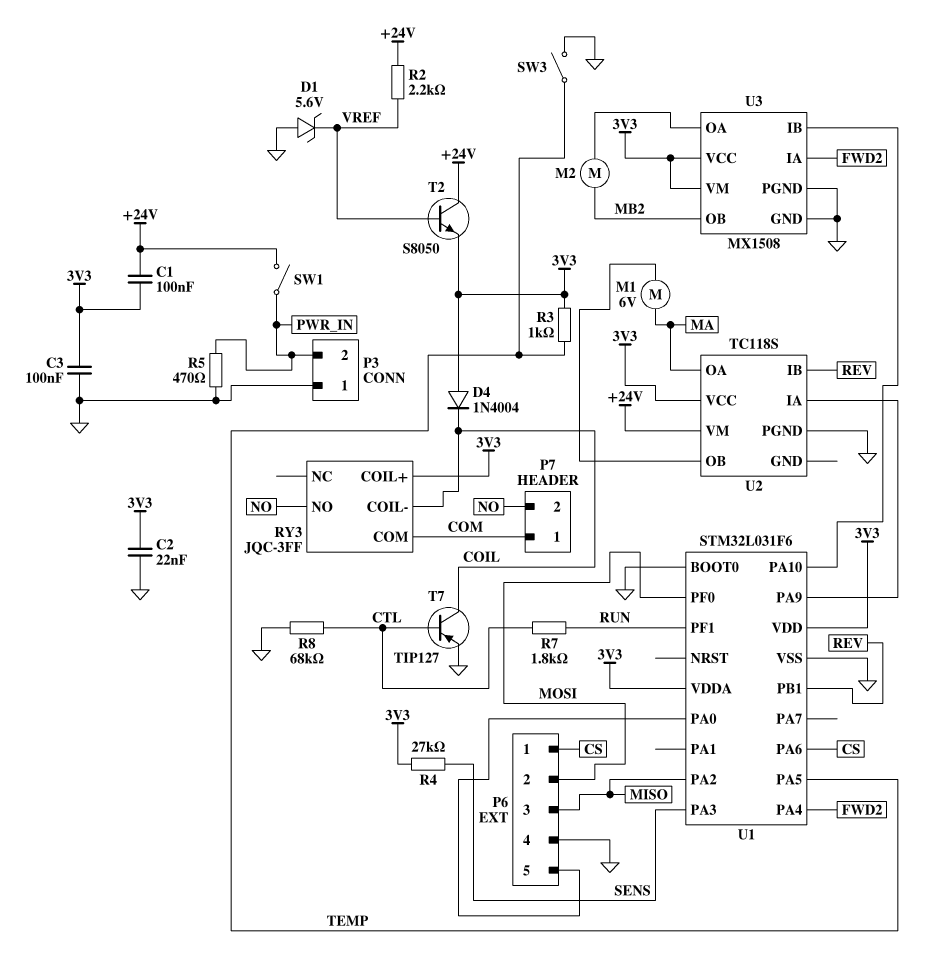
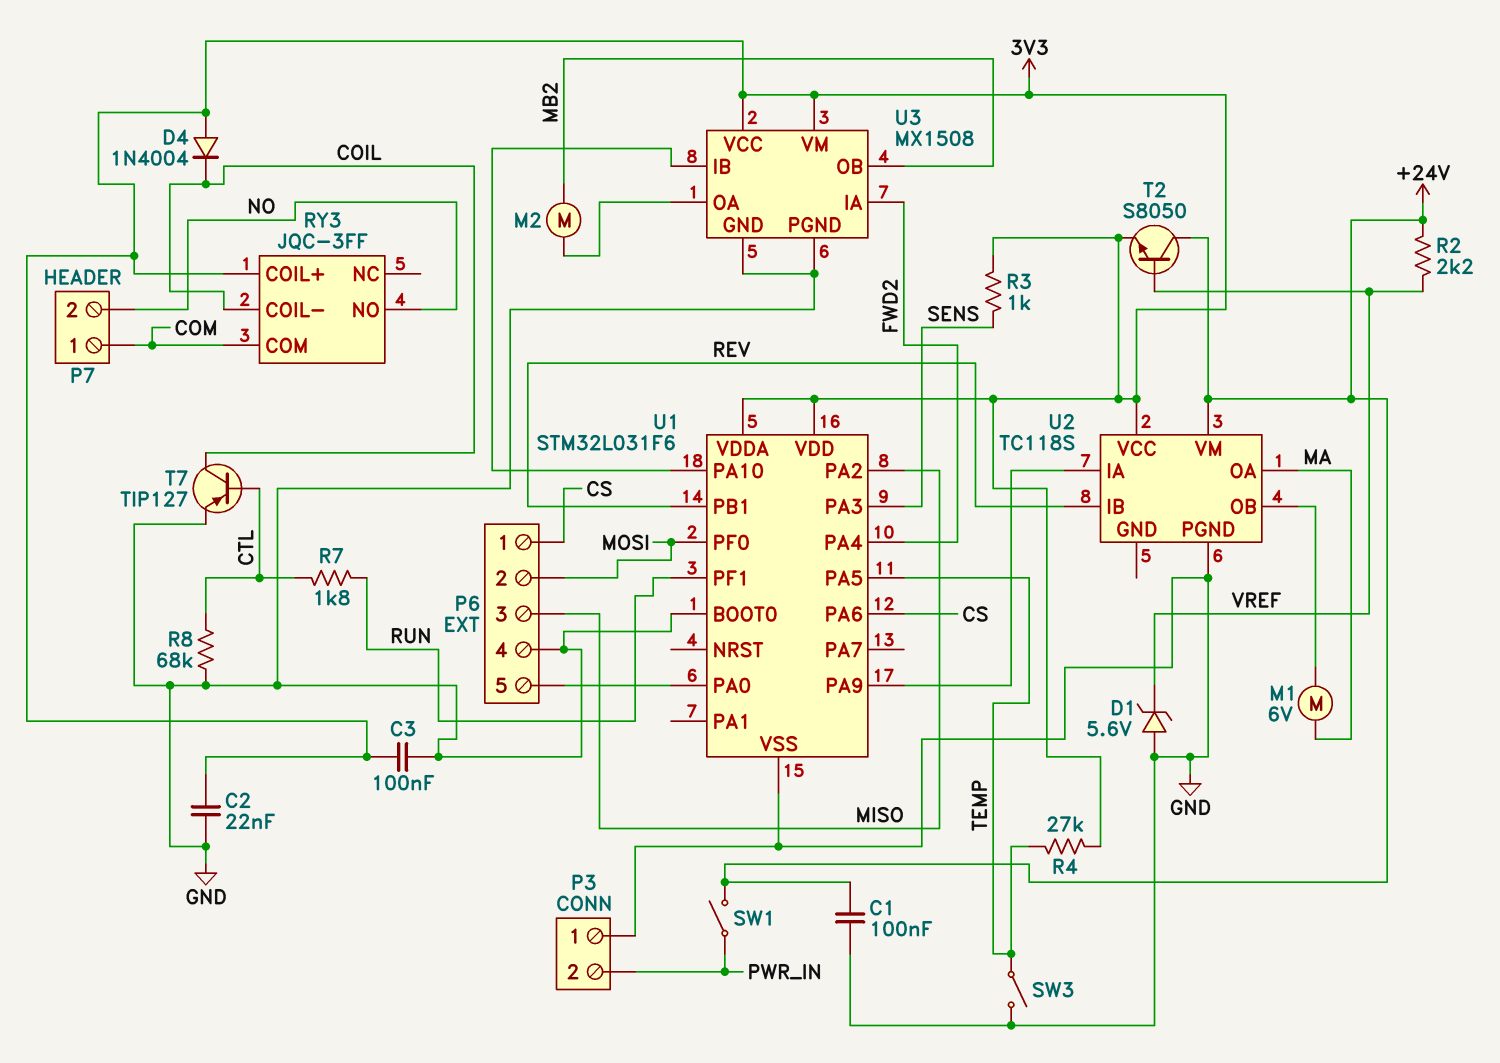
C1: 100nF (+24V, 3V3) -> 100nF (+24V, GND)
R3: 1k (3V3, TEMP) -> 1k (3V3, SENS)
R4: 27k (3V3, SENS) -> 27k (3V3, TEMP)
R5: 470 (GND, PWR_IN) -> none

